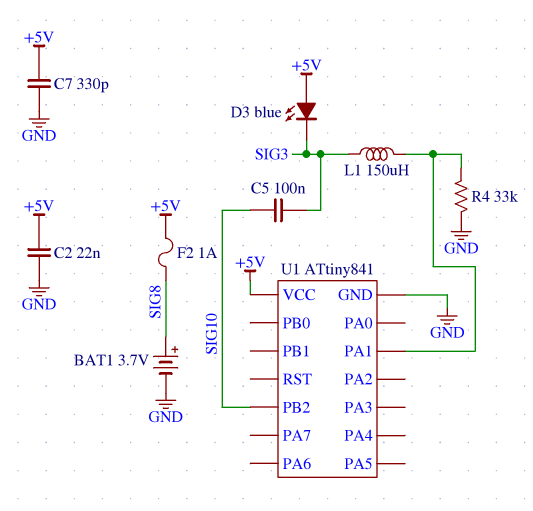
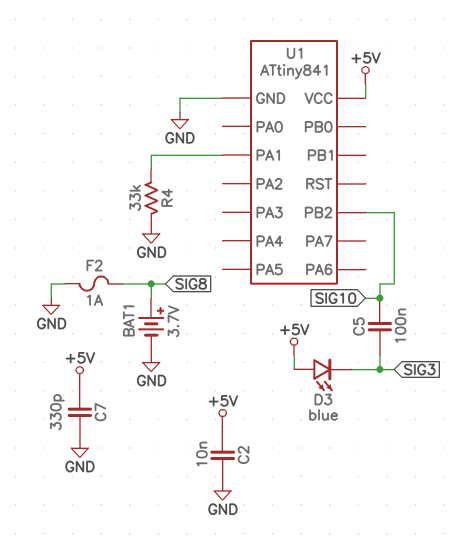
C2: 22nF (+5V, GND) -> 10nF (+5V, GND)
F2: 1A (+5V, SIG8) -> 1A (GND, SIG8)
L1: 150uH (SIG3, U1/PA1) -> none

